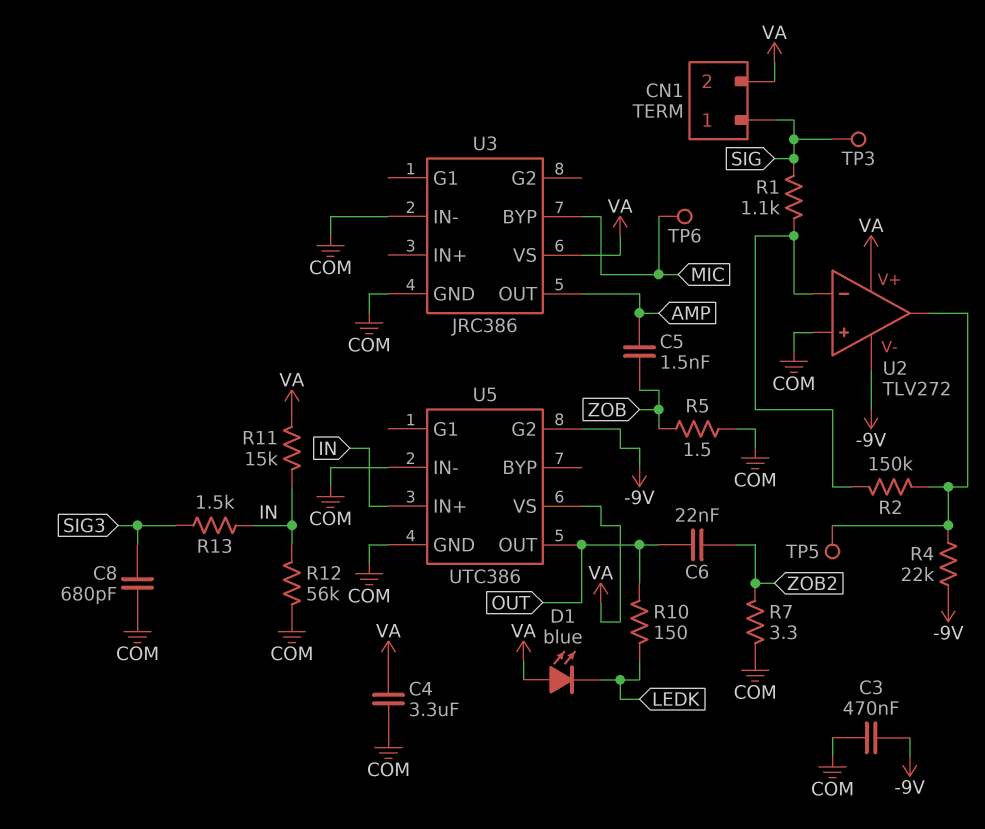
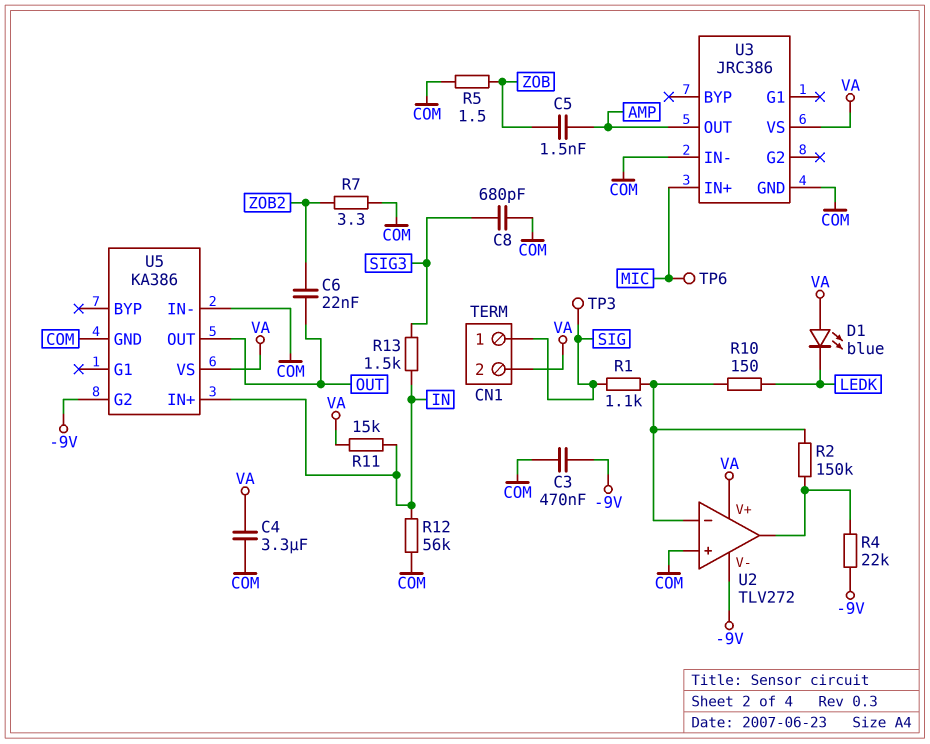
R10: 150 (LEDK, OUT) -> 150 (LEDK, U2/in-)
TP5: test point (U2/out) -> none
U3 pin BYP: MIC -> none
U3 pin IN+: none -> MIC
U5: UTC386 -> KA386

